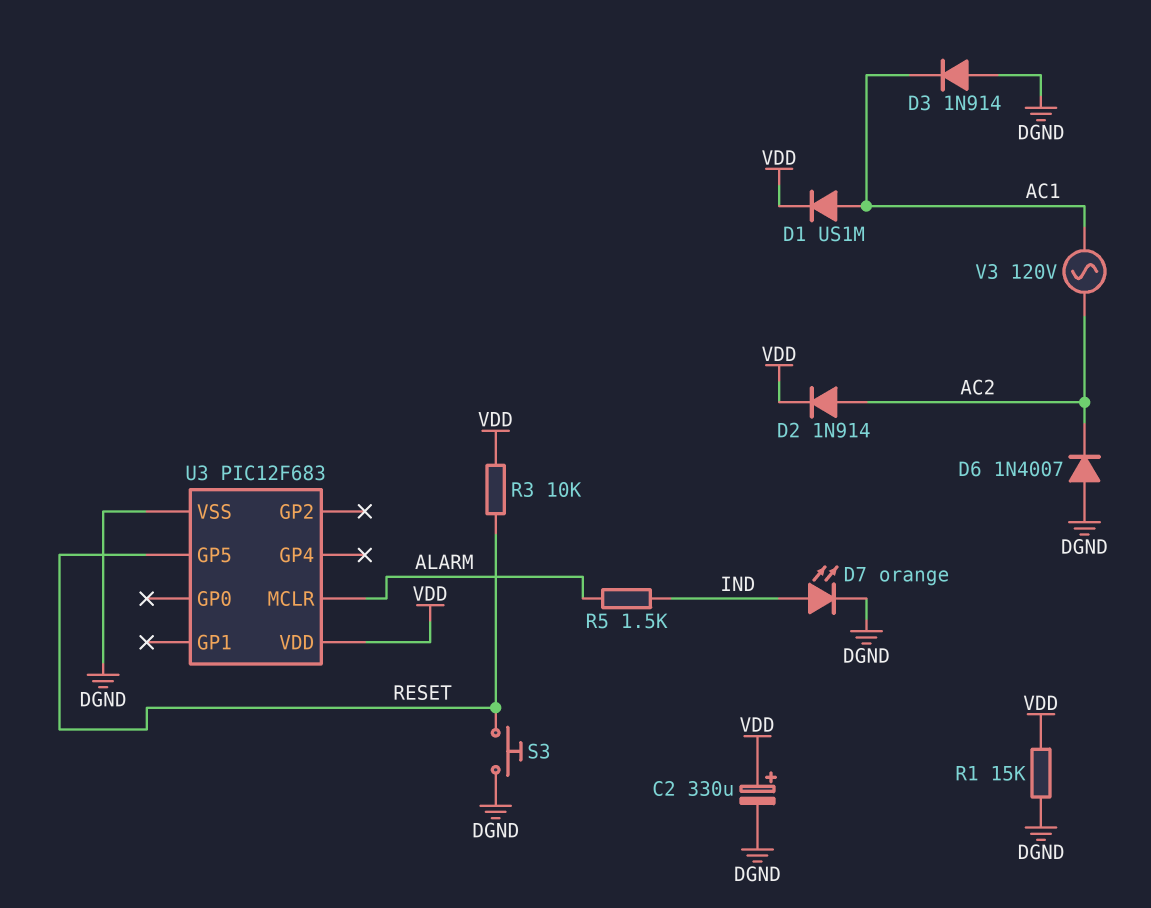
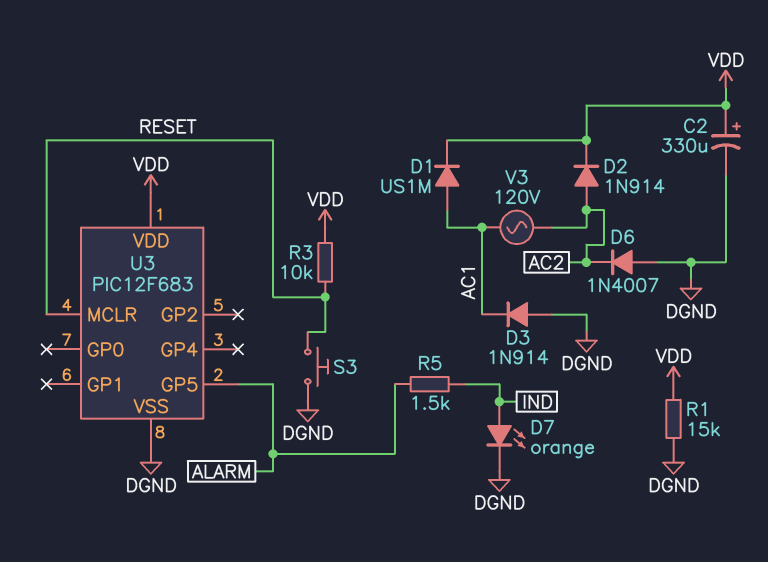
U3 pin GP5: RESET -> ALARM
U3 pin MCLR: ALARM -> RESET

